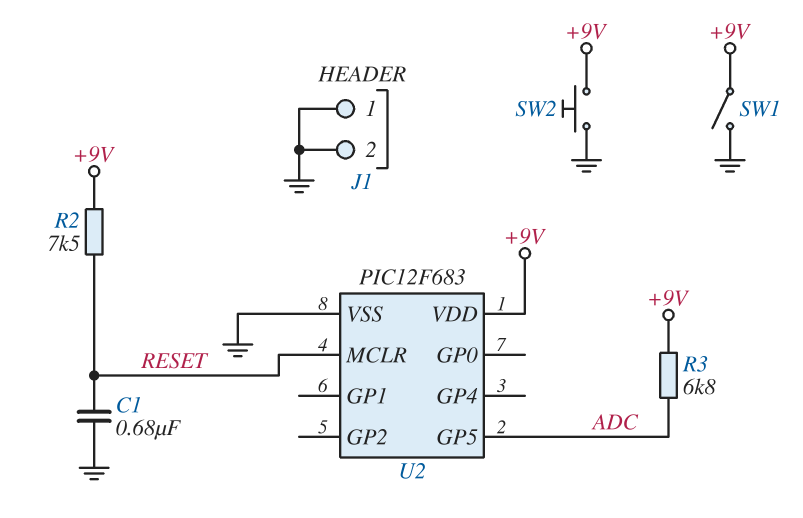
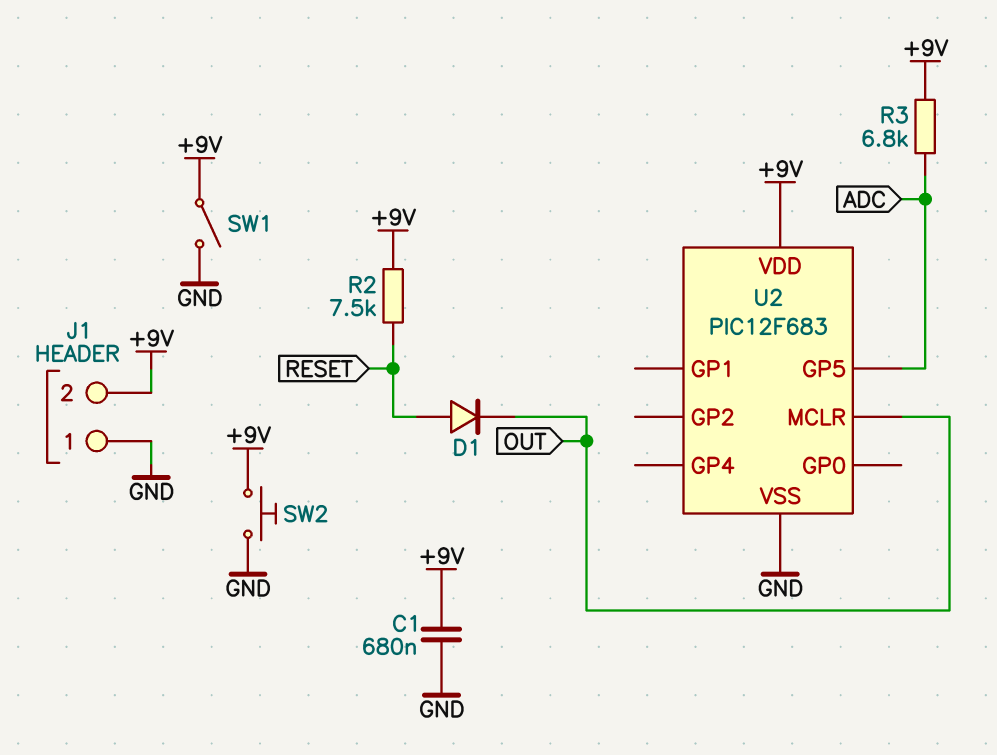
C1: 680nF (GND, RESET) -> 680nF (+9V, GND)
D1: none -> diode (A RESET, K OUT)
J1 pin 2: GND -> +9V
U2 pin MCLR: RESET -> OUT

